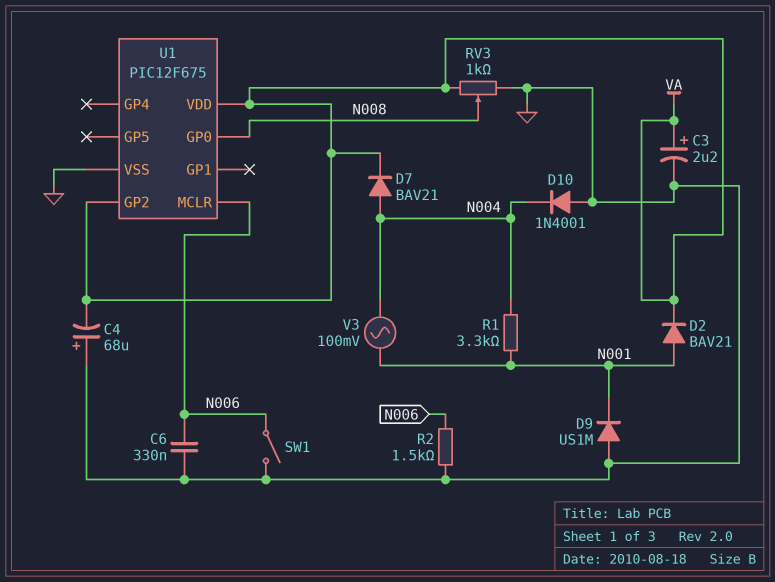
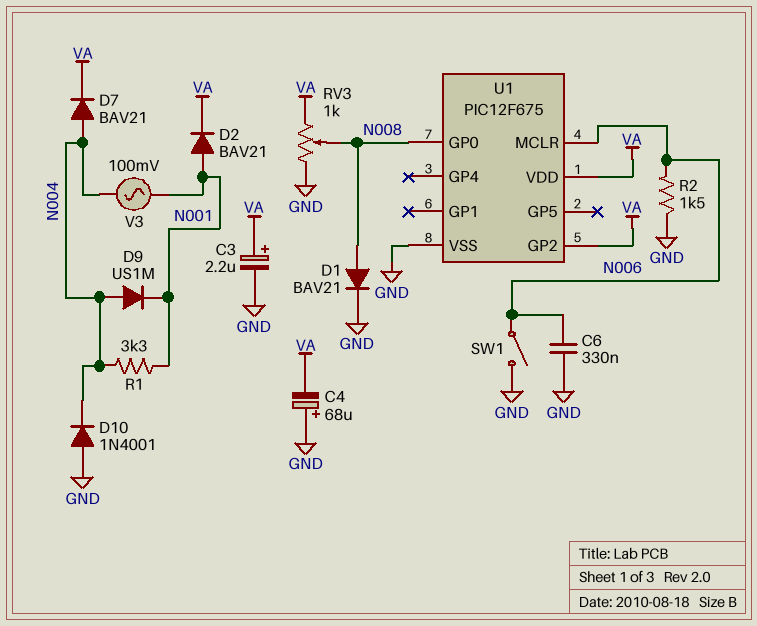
D1: none -> diode BAV21 (A N008, K GND)
D9: diode US1M (A GND, K N001) -> diode US1M (A N004, K N001)

